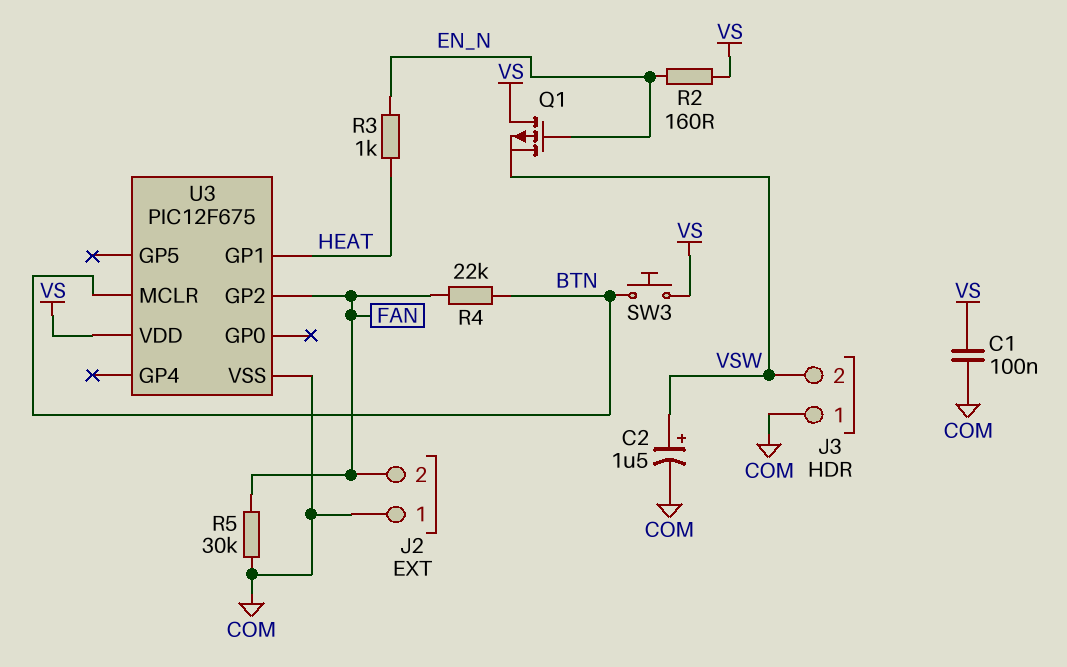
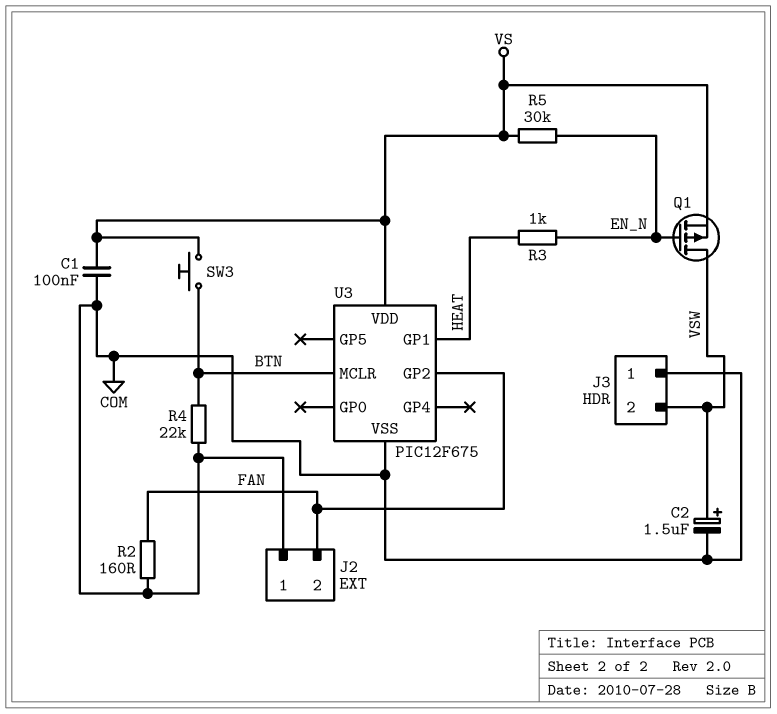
Q1: PMOS (G EN_N, D VS, S VSW) -> PMOS (G EN_N, D VSW, S VS)
R2: 160 (EN_N, VS) -> 160 (COM, FAN)
R4: 22k (BTN, FAN) -> 22k (BTN, COM)
R5: 30k (COM, FAN) -> 30k (EN_N, VS)

